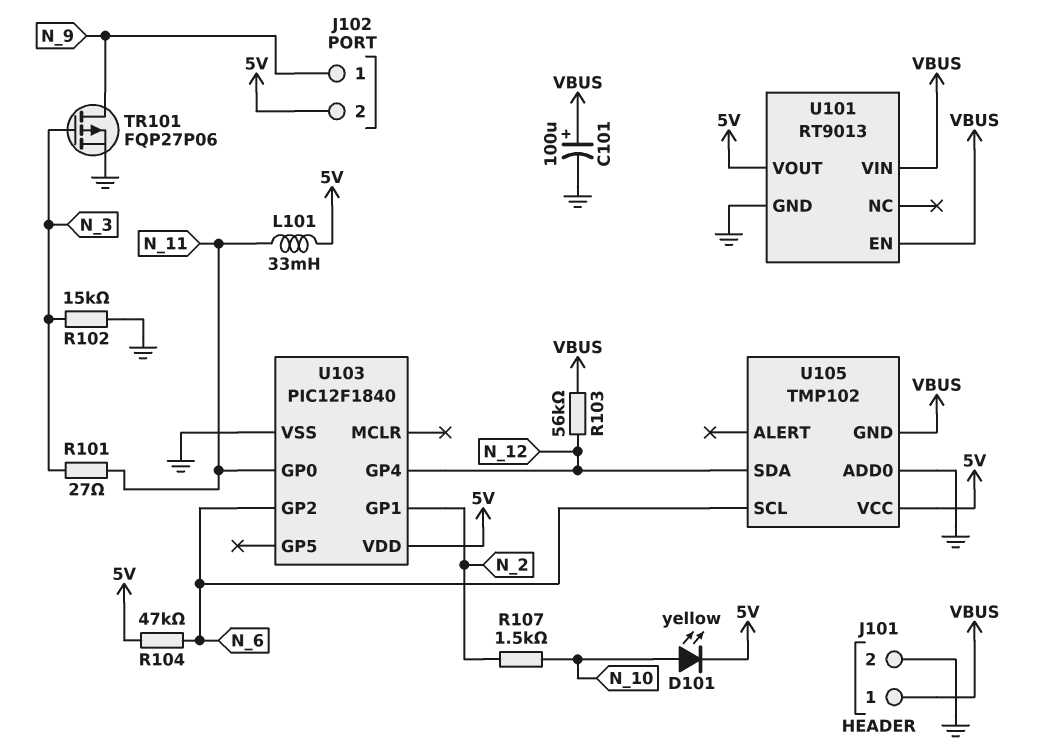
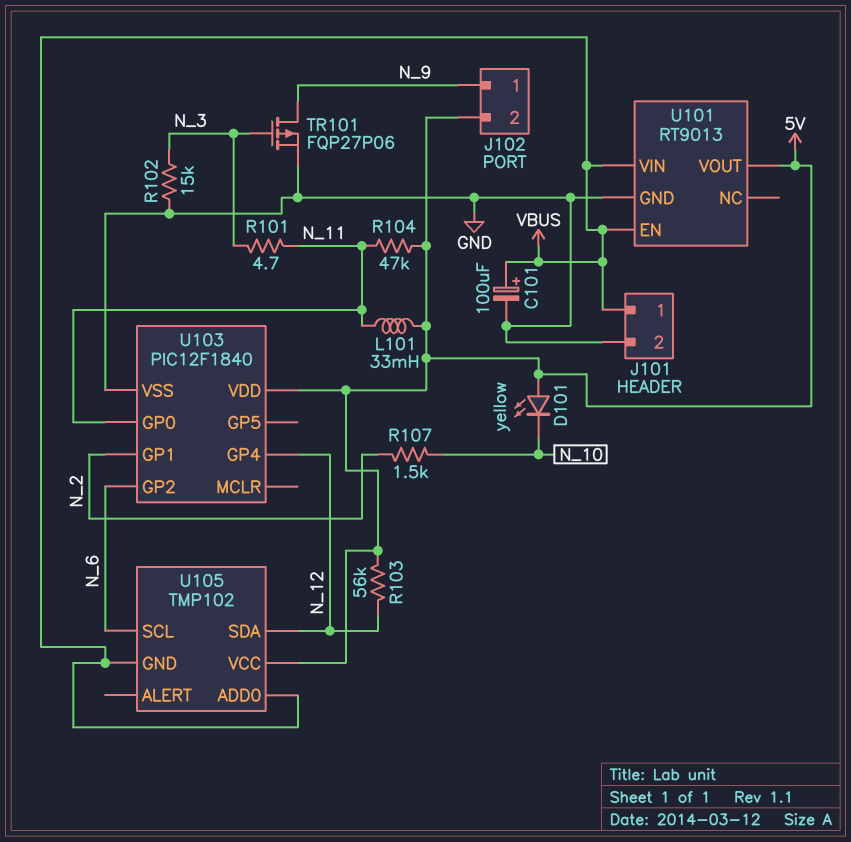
D101: LED yellow (A N_10, K 5V) -> LED yellow (A 5V, K N_10)
R101: 27 (N_3, N_11) -> 4.7 (N_3, N_11)
R103: 56k (N_12, VBUS) -> 56k (5V, N_12)
R104: 47k (5V, N_6) -> 47k (5V, N_11)
U105 pin ADD0: GND -> VBUS

